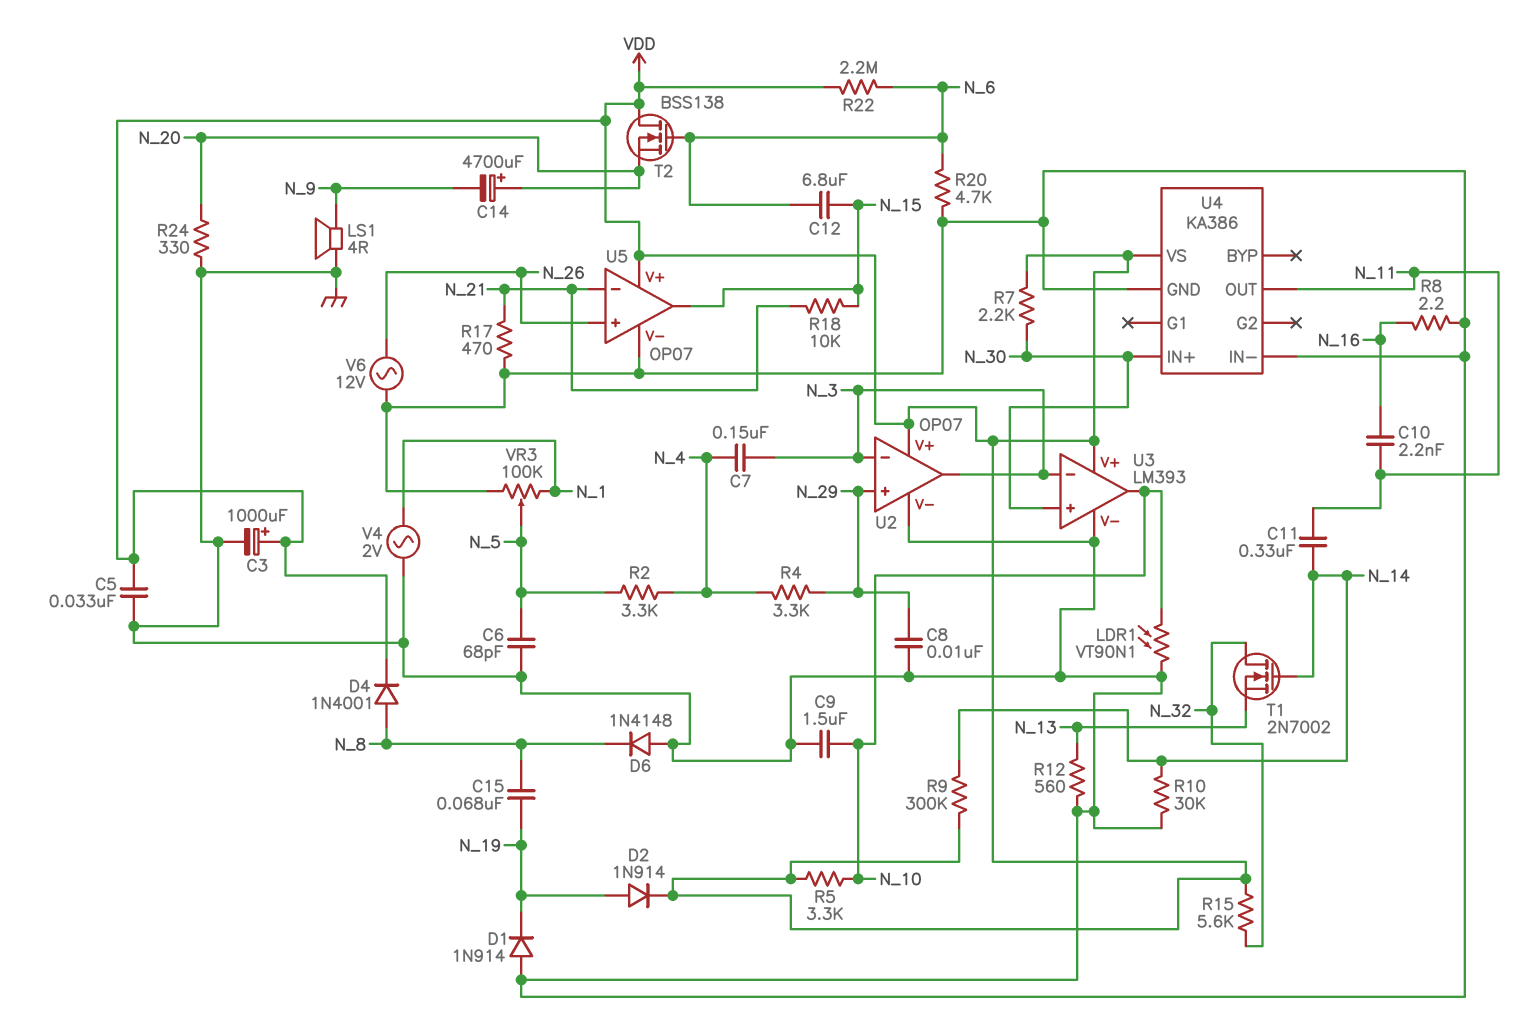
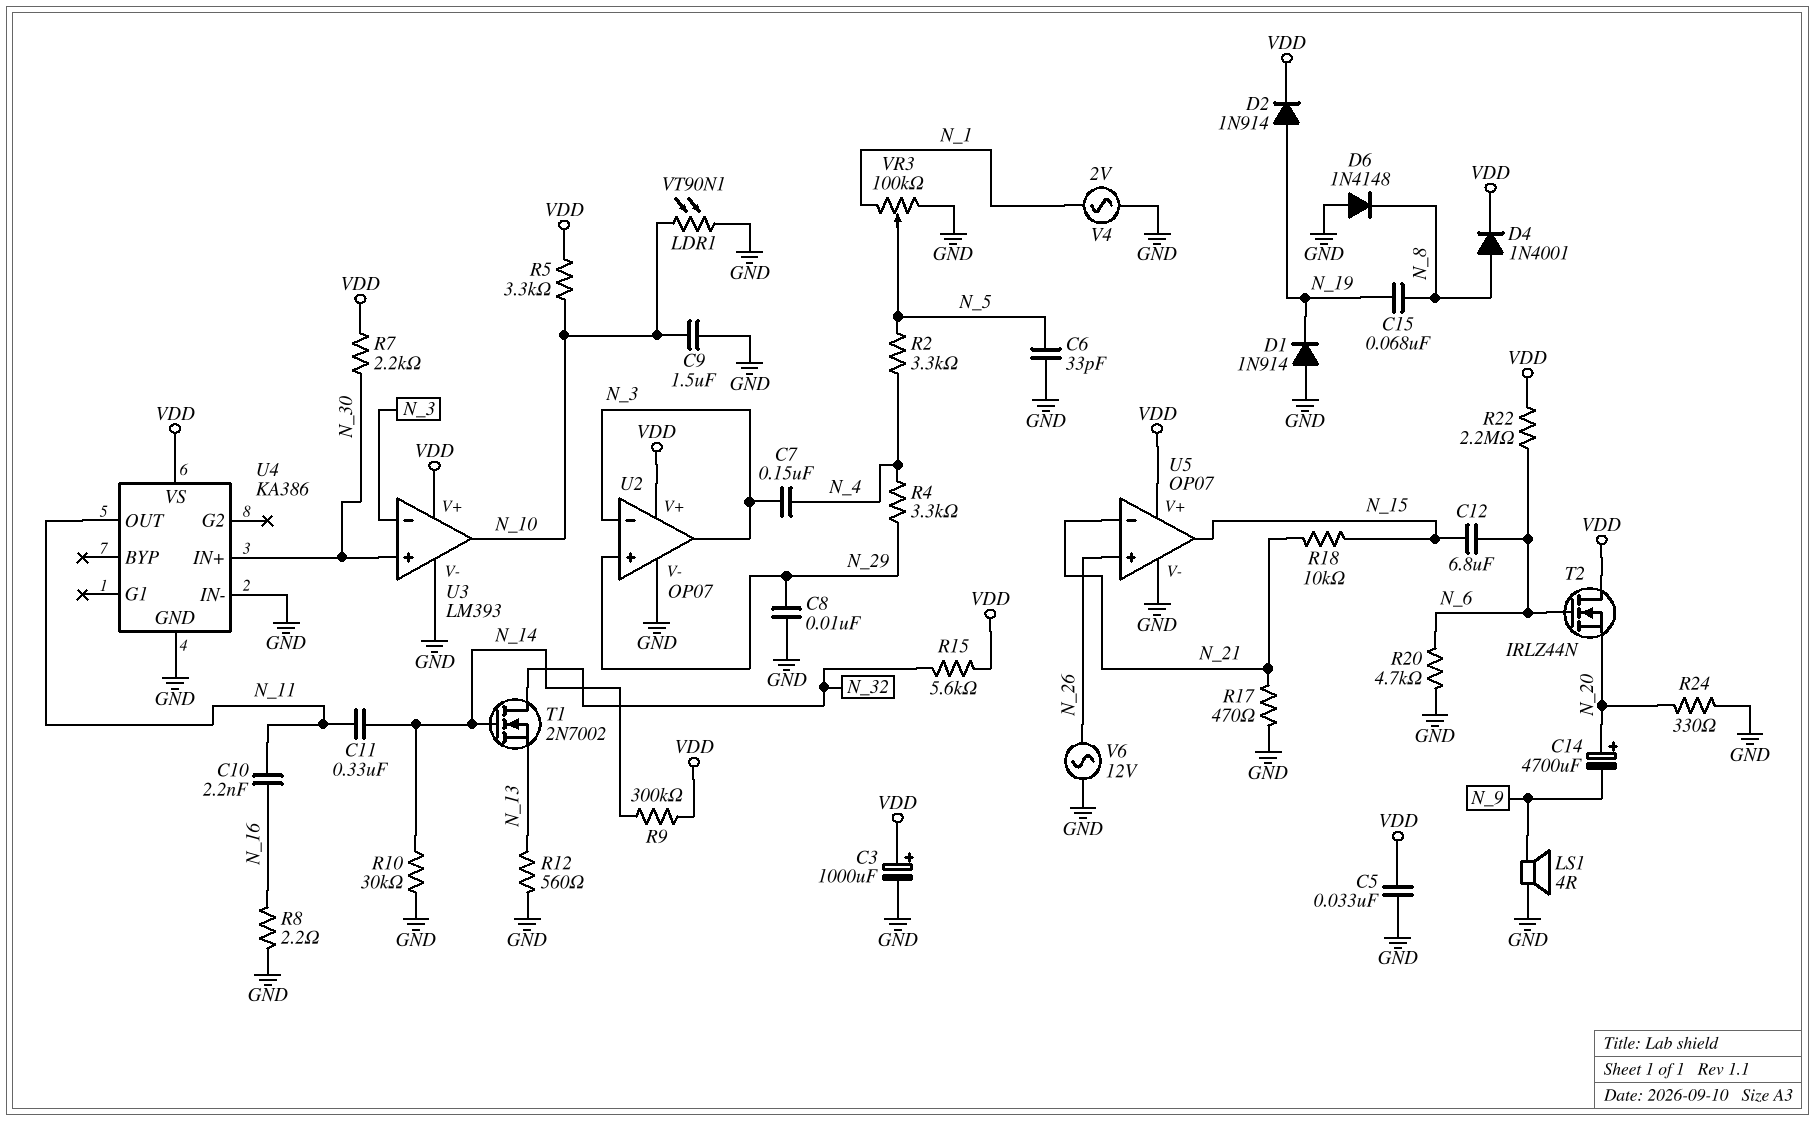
C6: 68pF (GND, N_5) -> 33pF (GND, N_5)
T2: NMOS BSS138 (G N_6, D VDD, S N_20) -> NMOS IRLZ44N (G N_6, D VDD, S N_20)

